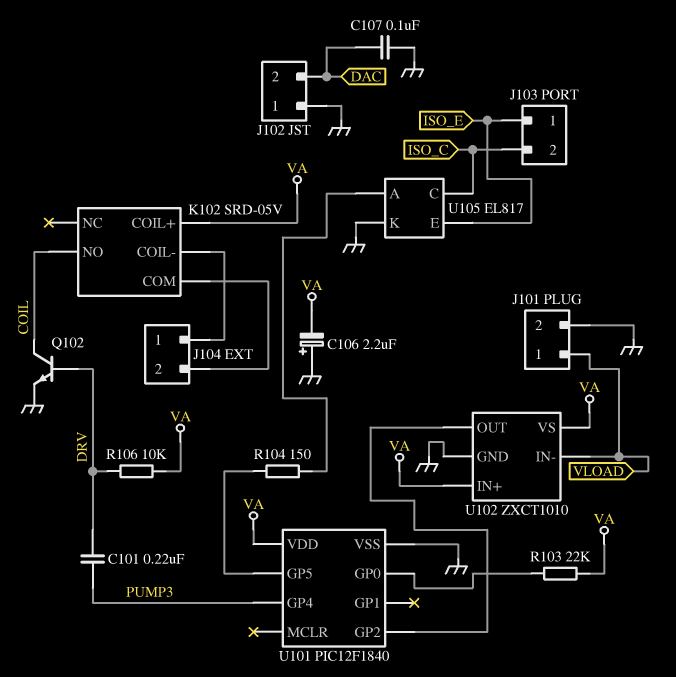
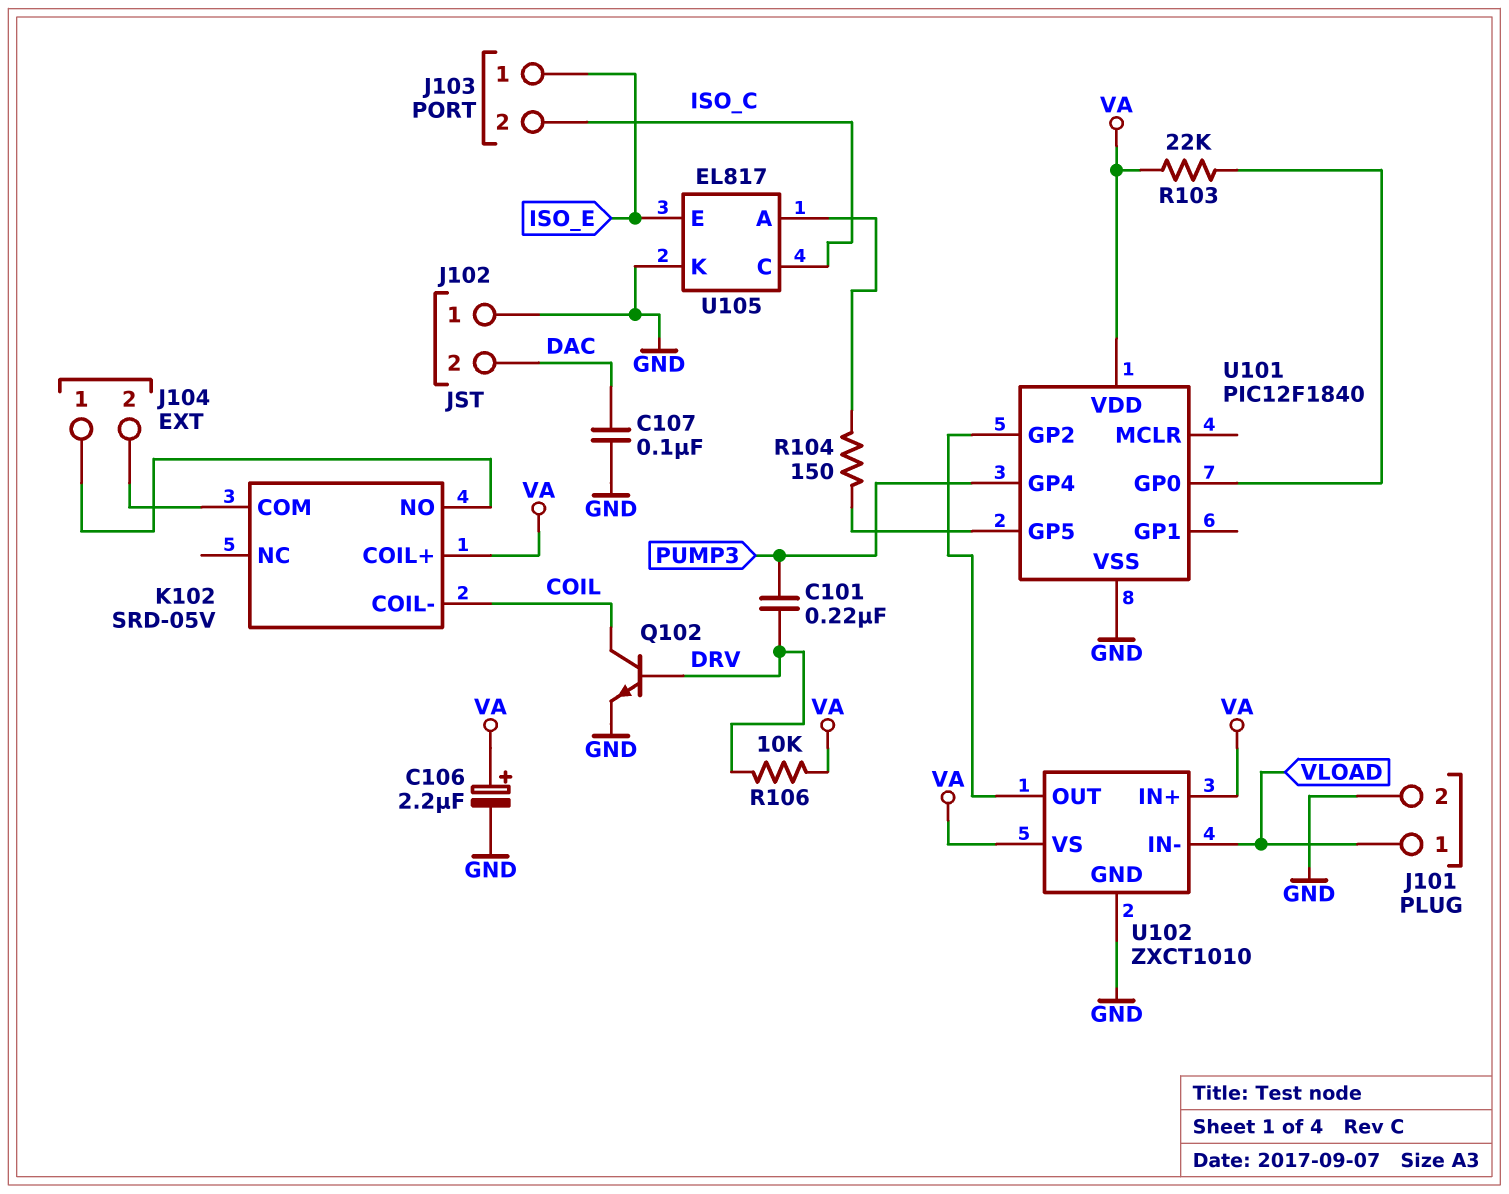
C106: 2.2uF (plus GND, minus VA) -> 2.2uF (plus VA, minus GND)
K102 pin COIL-: J104/1 -> COIL
K102 pin NO: COIL -> J104/1

